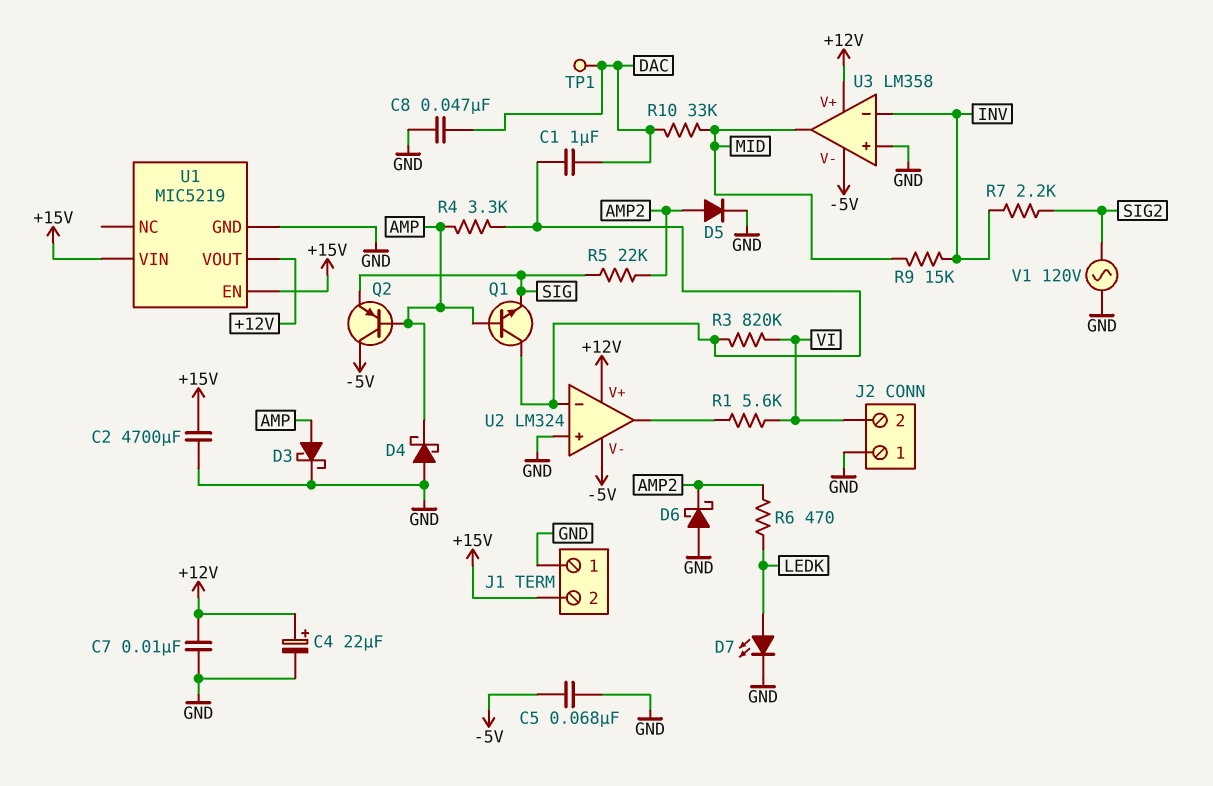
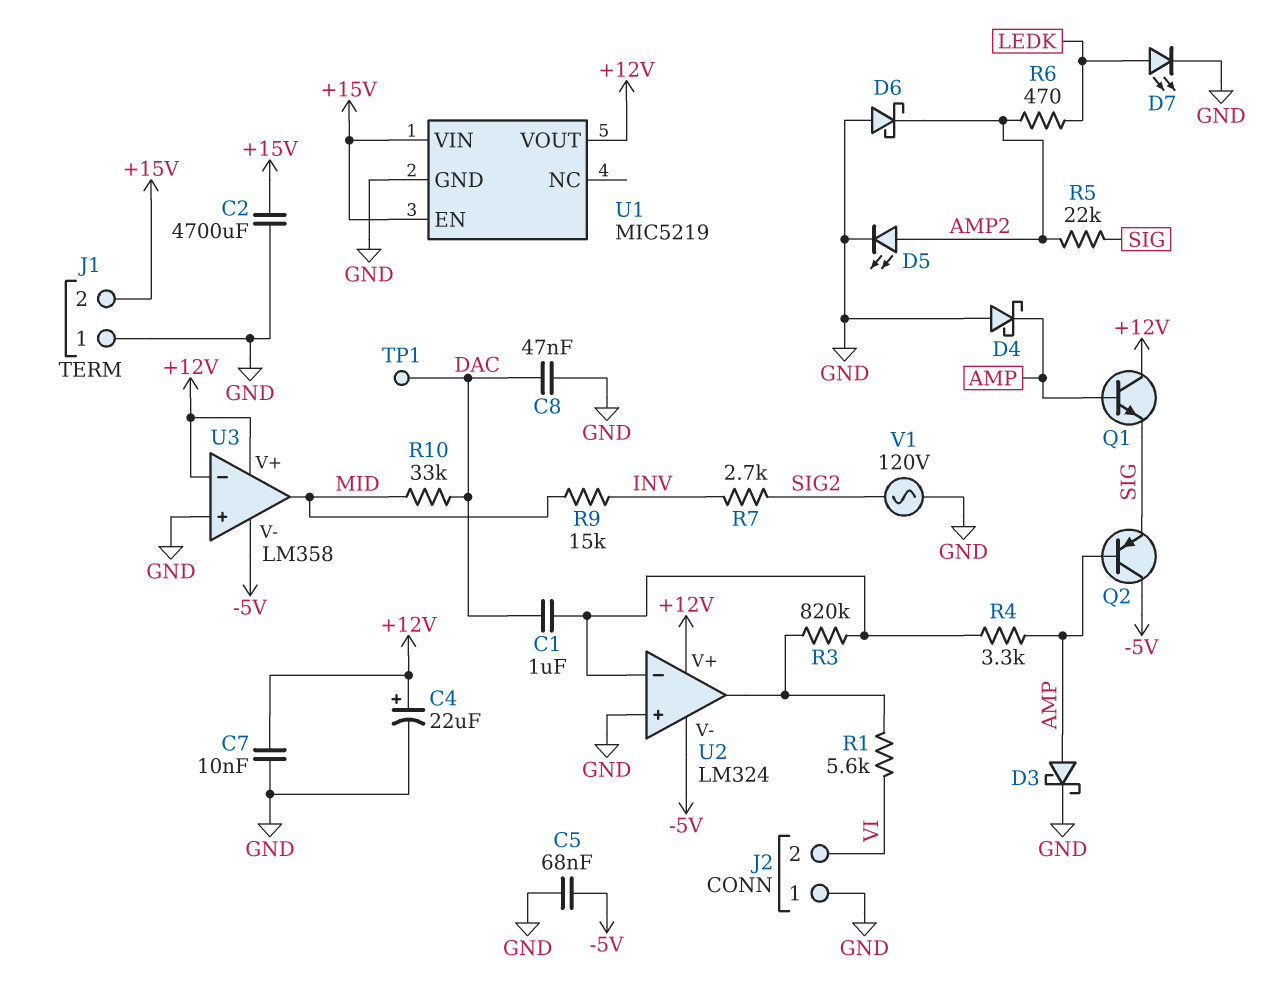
D5: diode (A AMP2, K GND) -> LED (A AMP2, K GND)
Q1: NPN (B AMP, C U2/in-, E SIG) -> NPN (B AMP, C +12V, E SIG)
R3: 820k (U2/in-, VI) -> 820k (U2/in-, U2/out)
R7: 2.2k (INV, SIG2) -> 2.7k (INV, SIG2)
U3 pin in-: INV -> +12V

